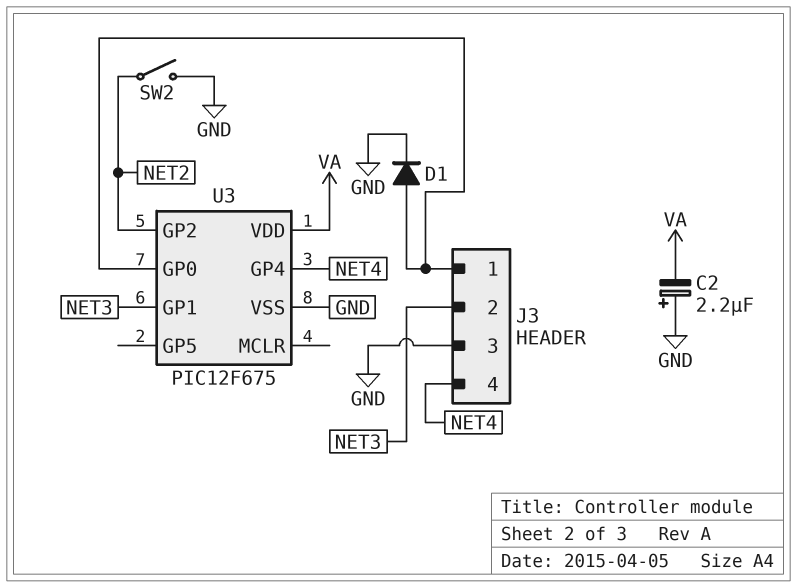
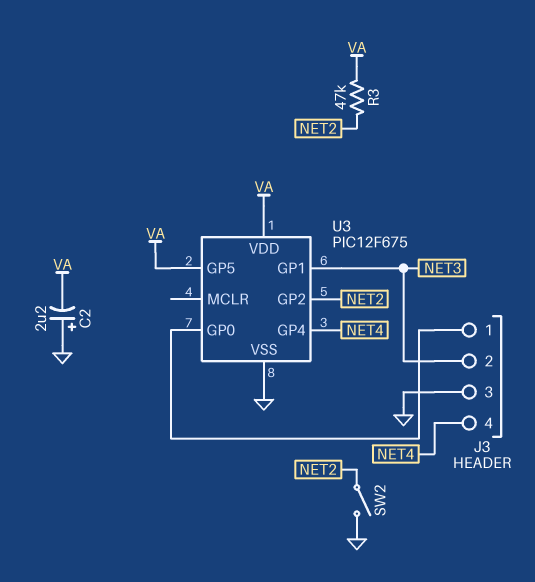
D1: diode (A J3/1, K GND) -> none
R3: none -> 47k (NET2, VA)
U3 pin GP5: none -> VA

